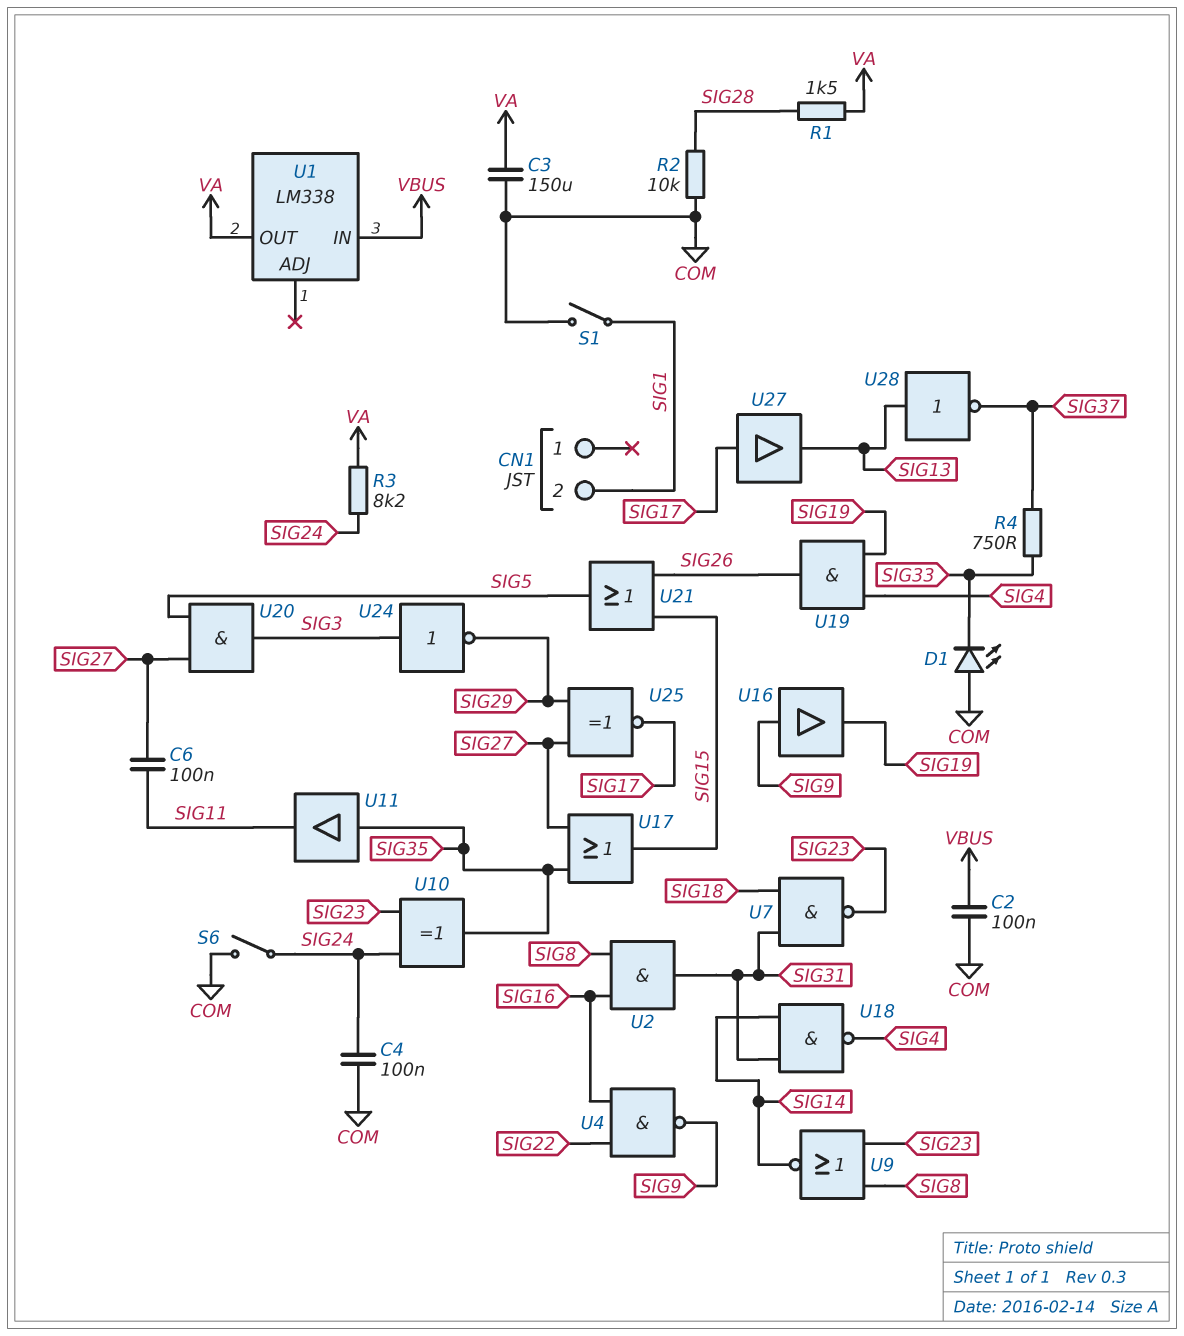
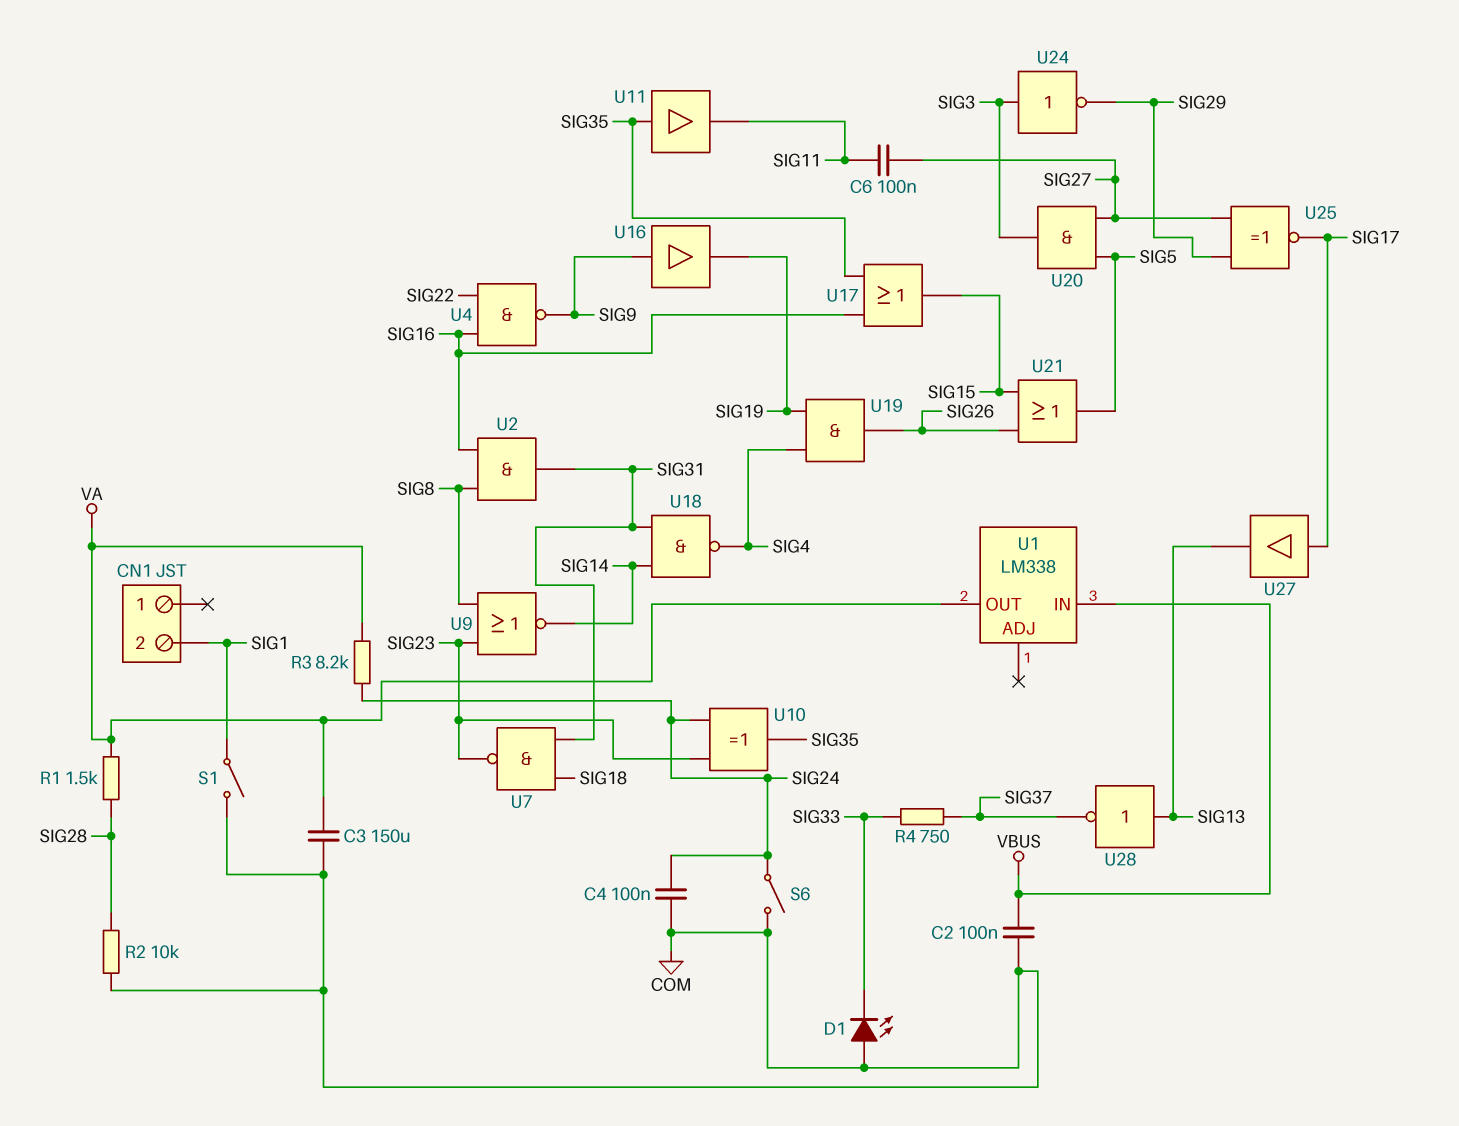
U17: OR (in SIG27, in SIG35, out SIG15) -> OR (in SIG16, in SIG35, out SIG15)

